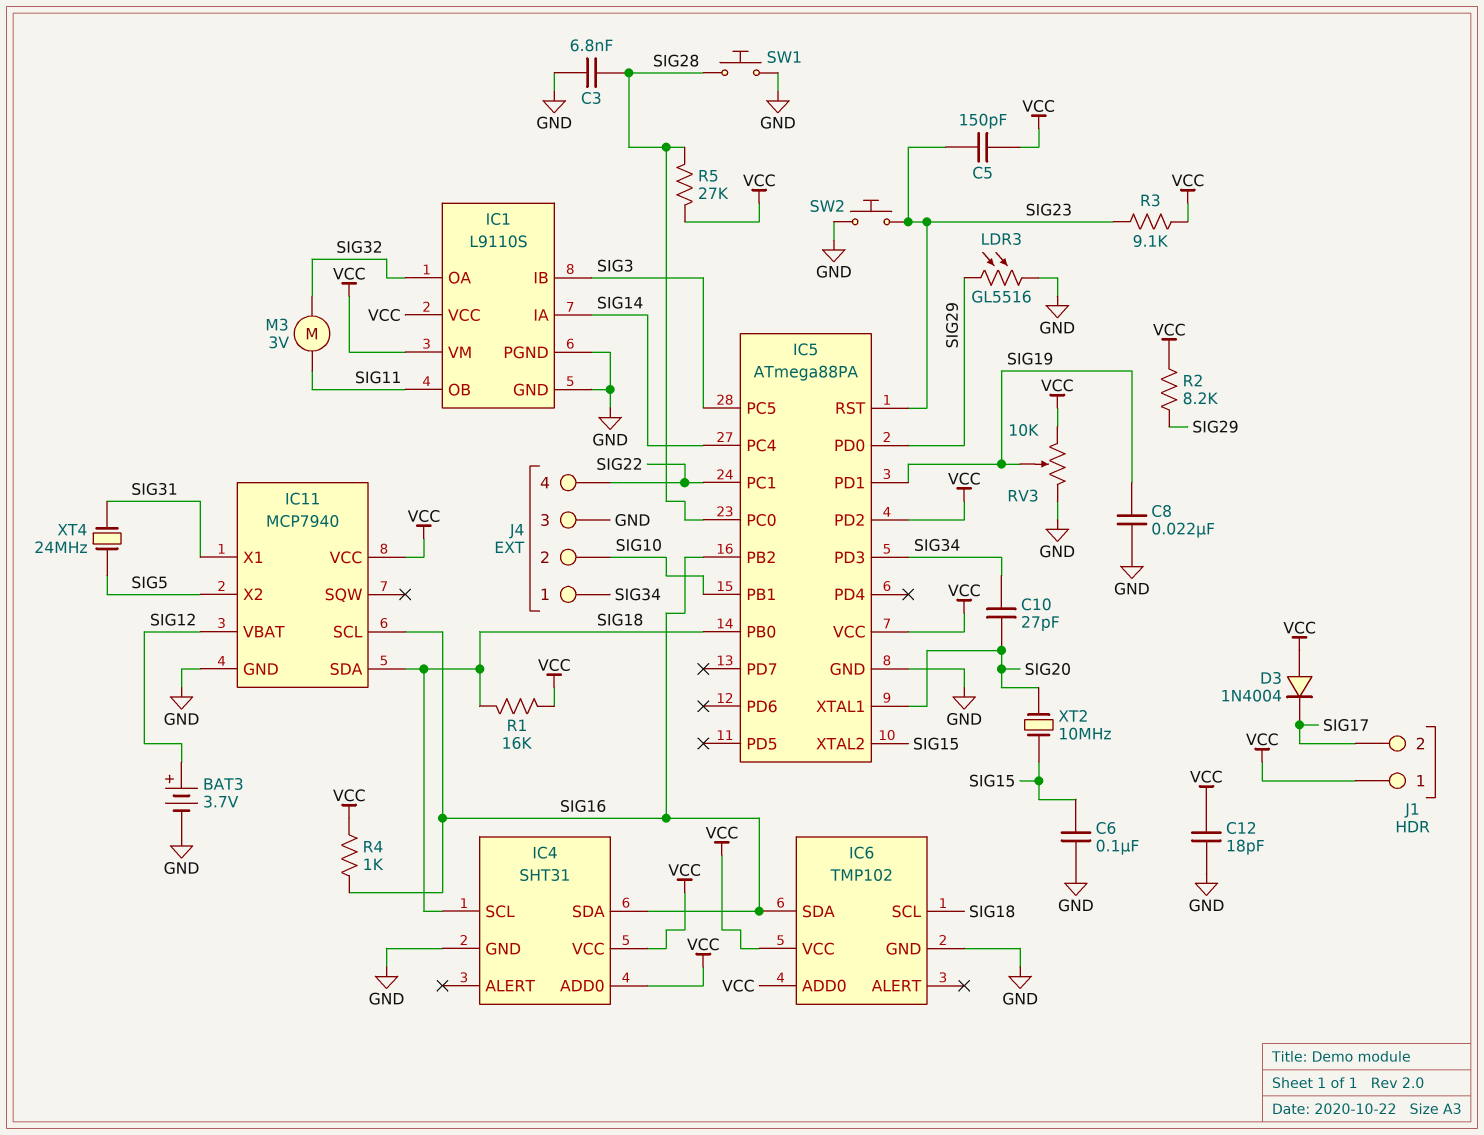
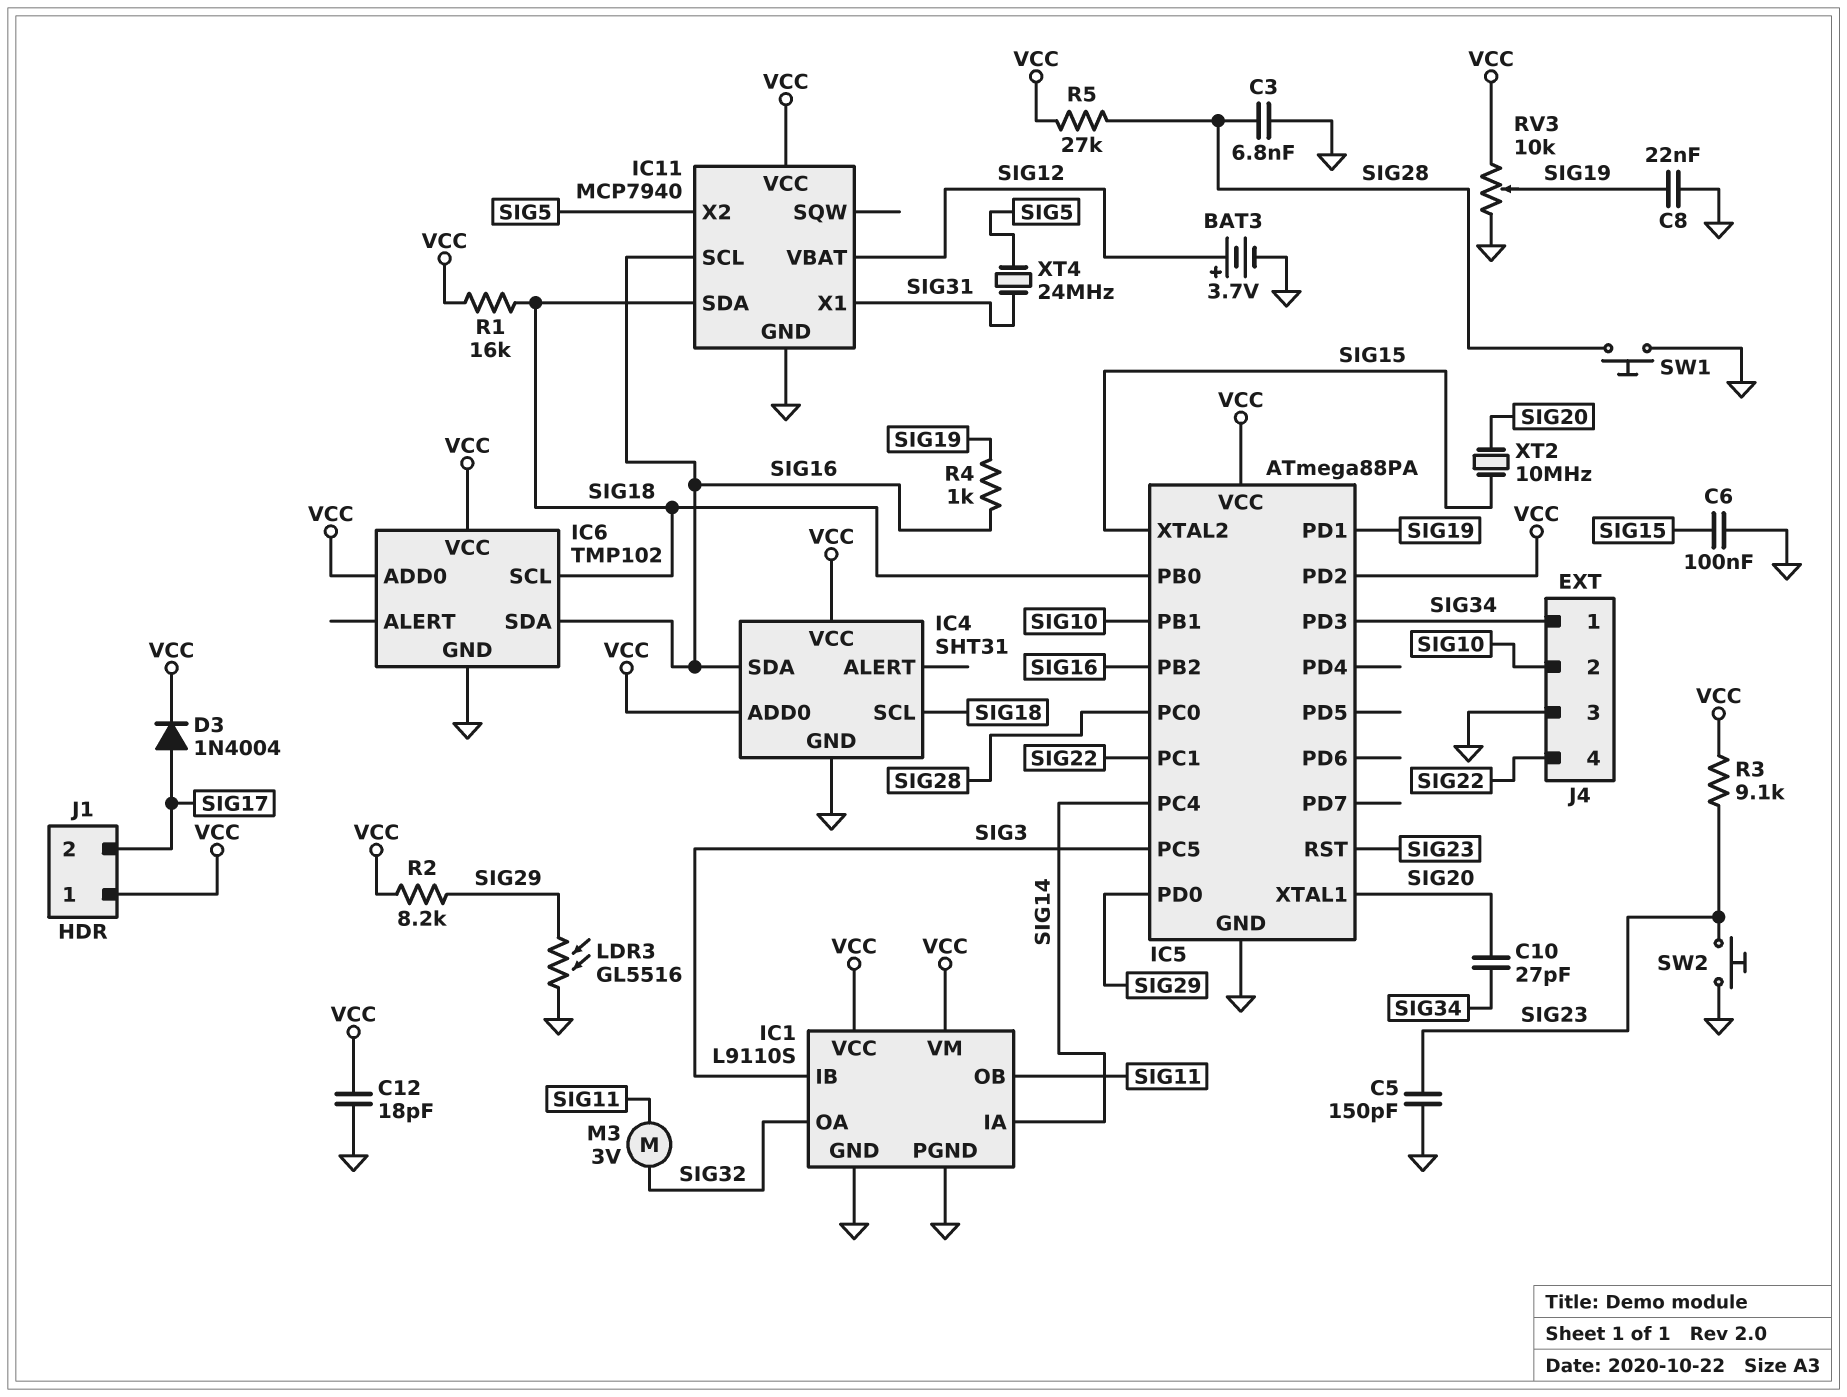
C5: 150pF (SIG23, VCC) -> 150pF (GND, SIG23)
D3: diode 1N4004 (A VCC, K SIG17) -> diode 1N4004 (A SIG17, K VCC)
R4: 1k (SIG16, VCC) -> 1k (SIG16, SIG19)

